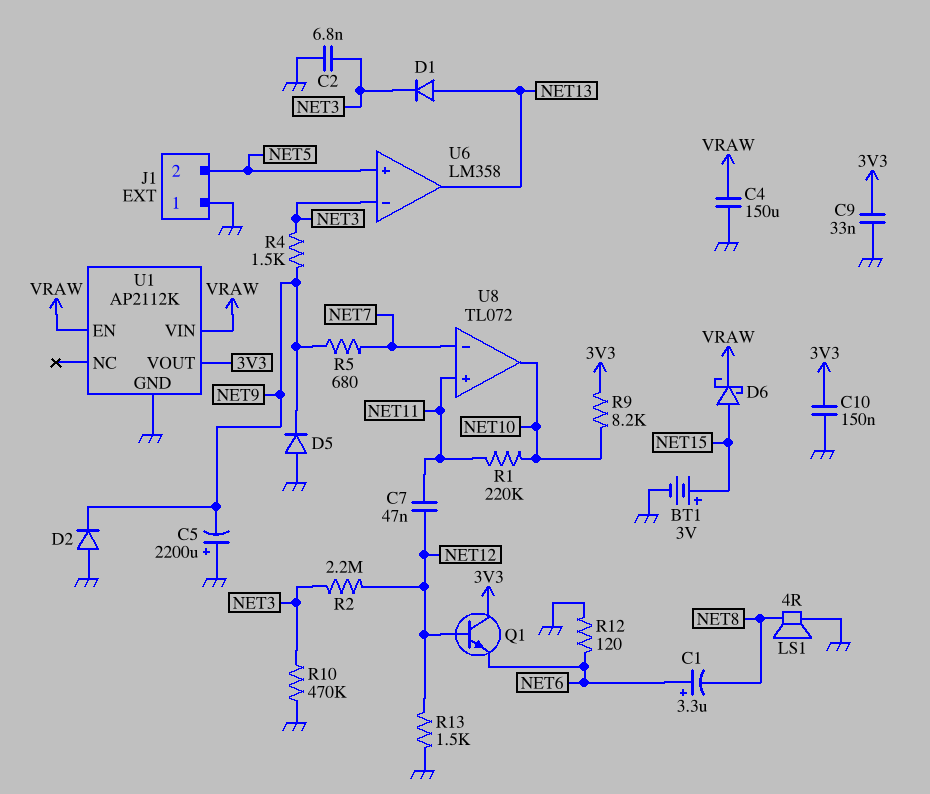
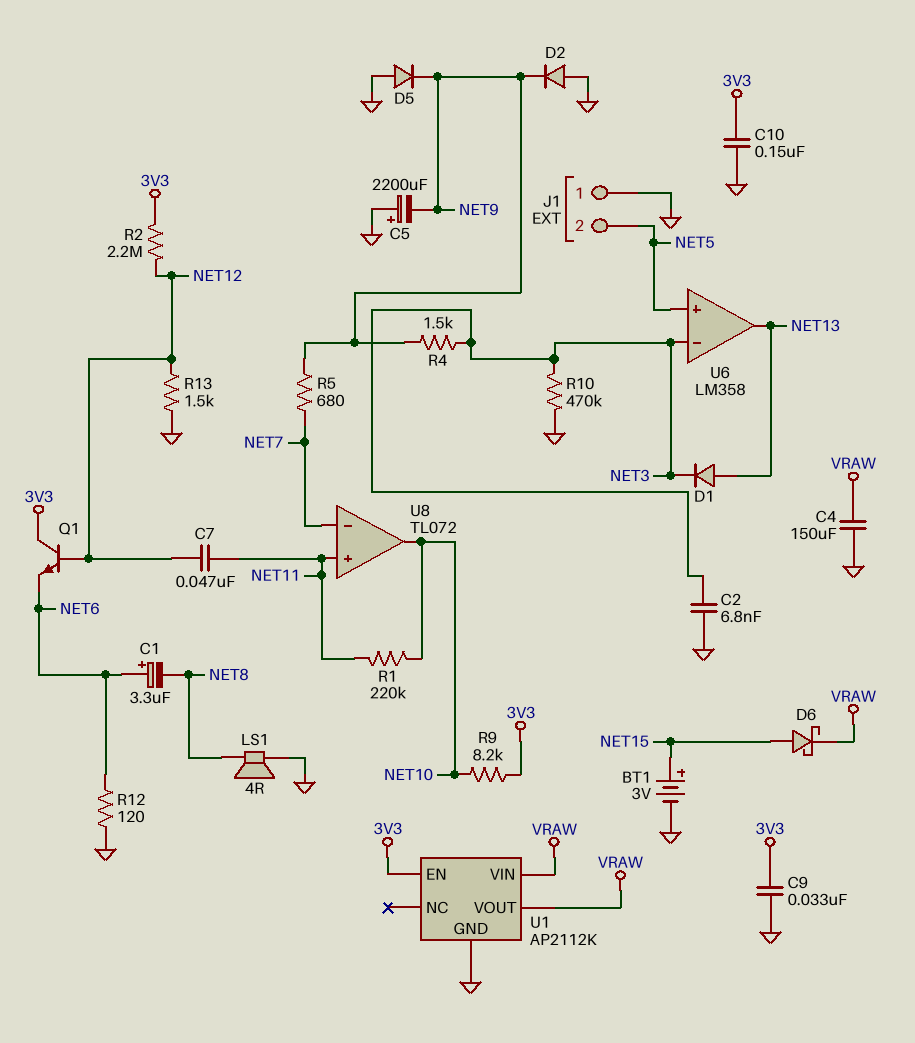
R2: 2.2M (NET3, NET12) -> 2.2M (3V3, NET12)
U1 pin EN: VRAW -> 3V3
U1 pin VOUT: 3V3 -> VRAW

